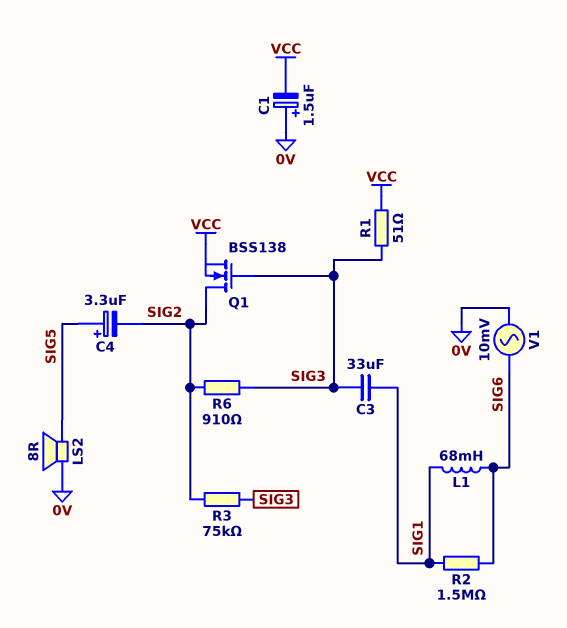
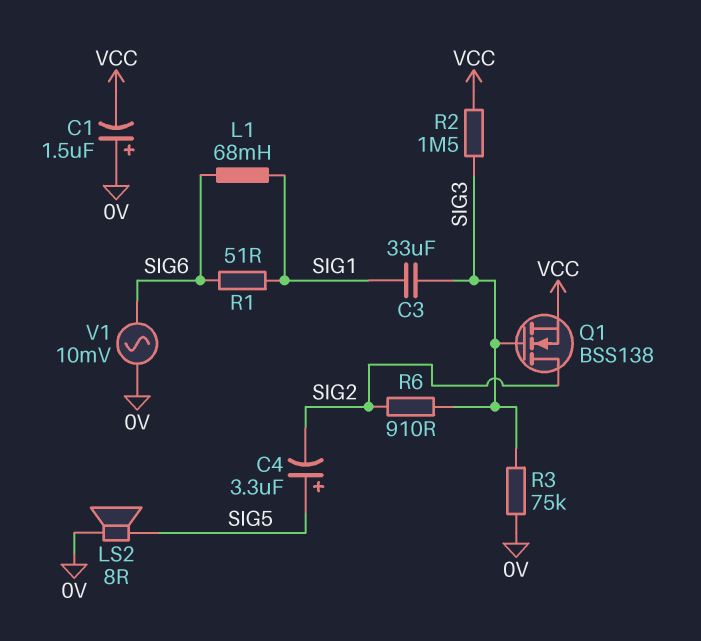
R1: 51 (SIG3, VCC) -> 51 (SIG1, SIG6)
R2: 1.5M (SIG1, SIG6) -> 1.5M (SIG3, VCC)
R3: 75k (SIG2, SIG3) -> 75k (0V, SIG3)

